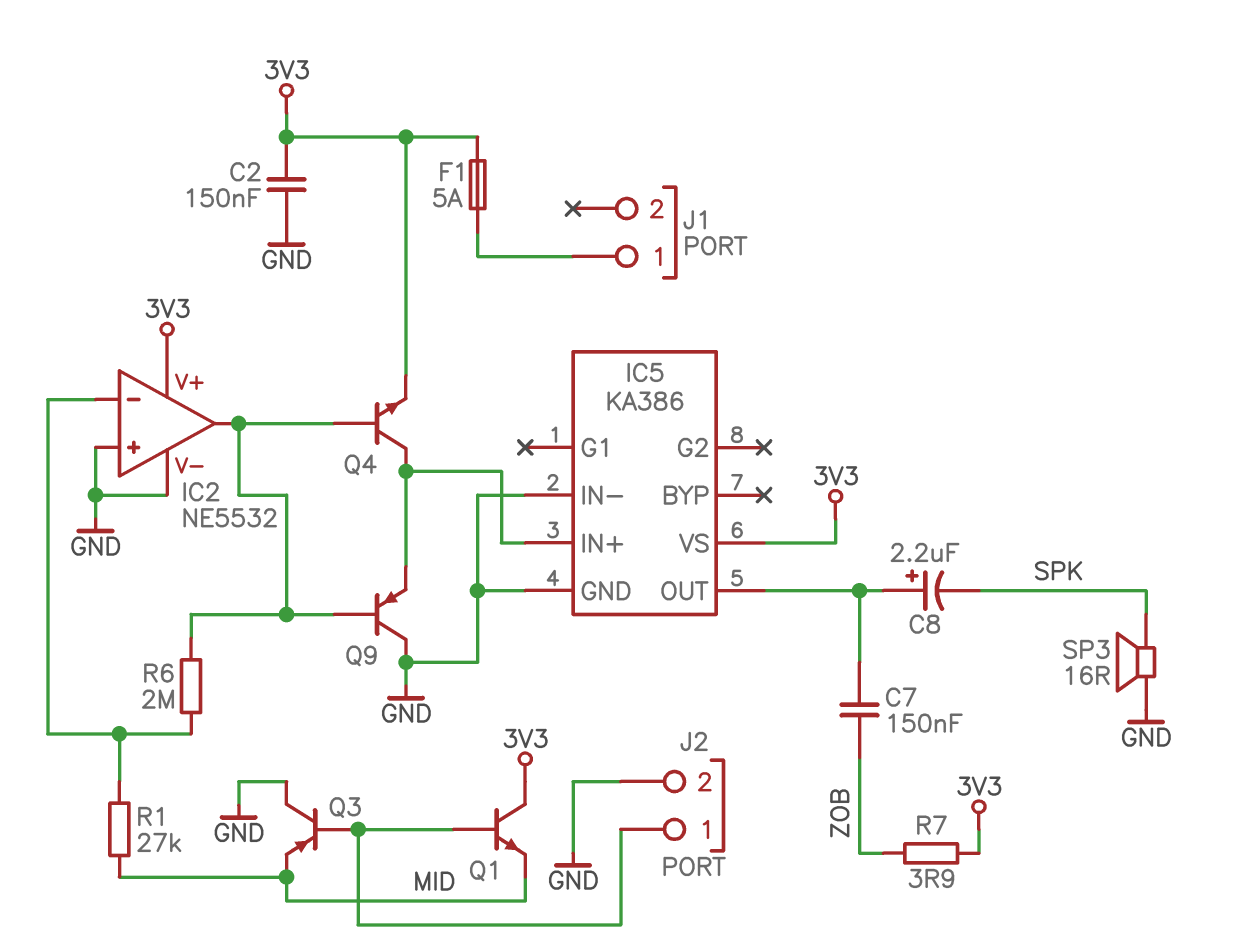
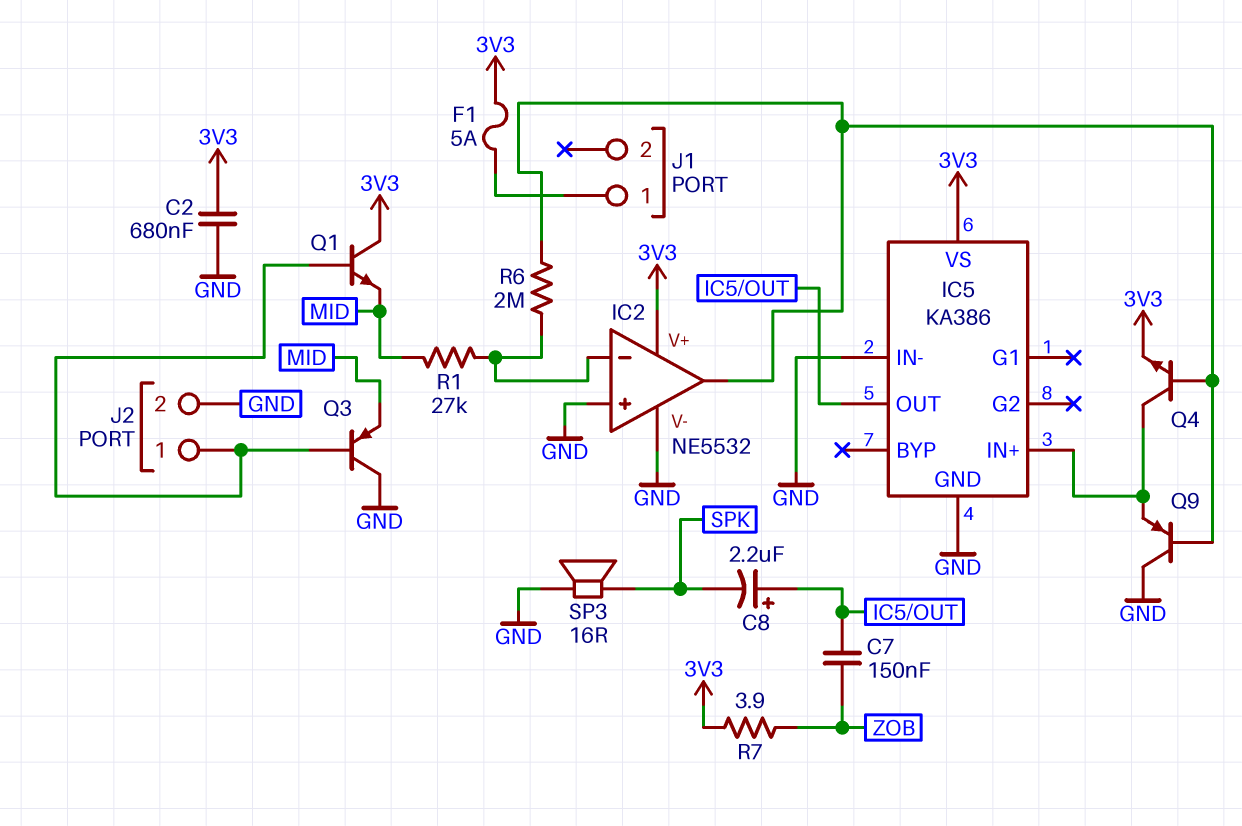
C2: 150nF (3V3, GND) -> 680nF (3V3, GND)

